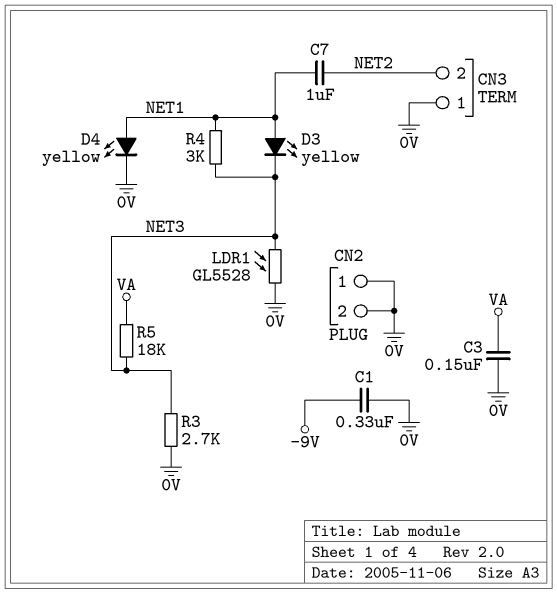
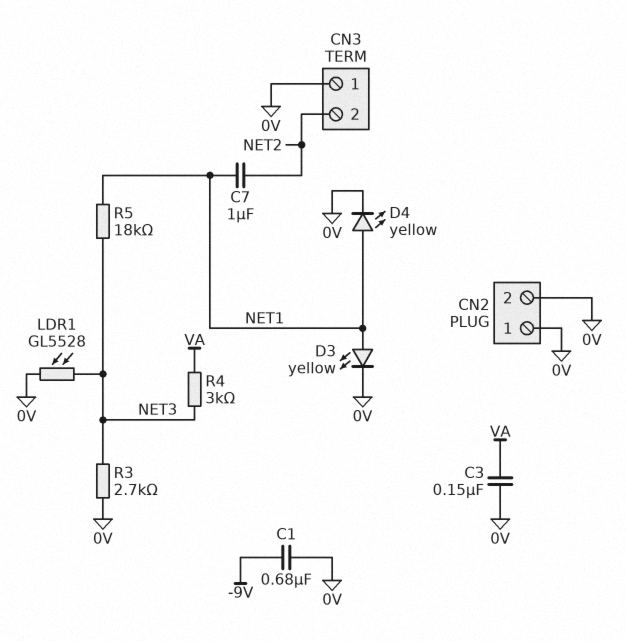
C1: 330nF (-9V, 0V) -> 680nF (-9V, 0V)
D3: LED yellow (A NET1, K NET3) -> LED yellow (A NET1, K 0V)
R4: 3k (NET1, NET3) -> 3k (NET3, VA)
R5: 18k (NET3, VA) -> 18k (NET1, NET3)

